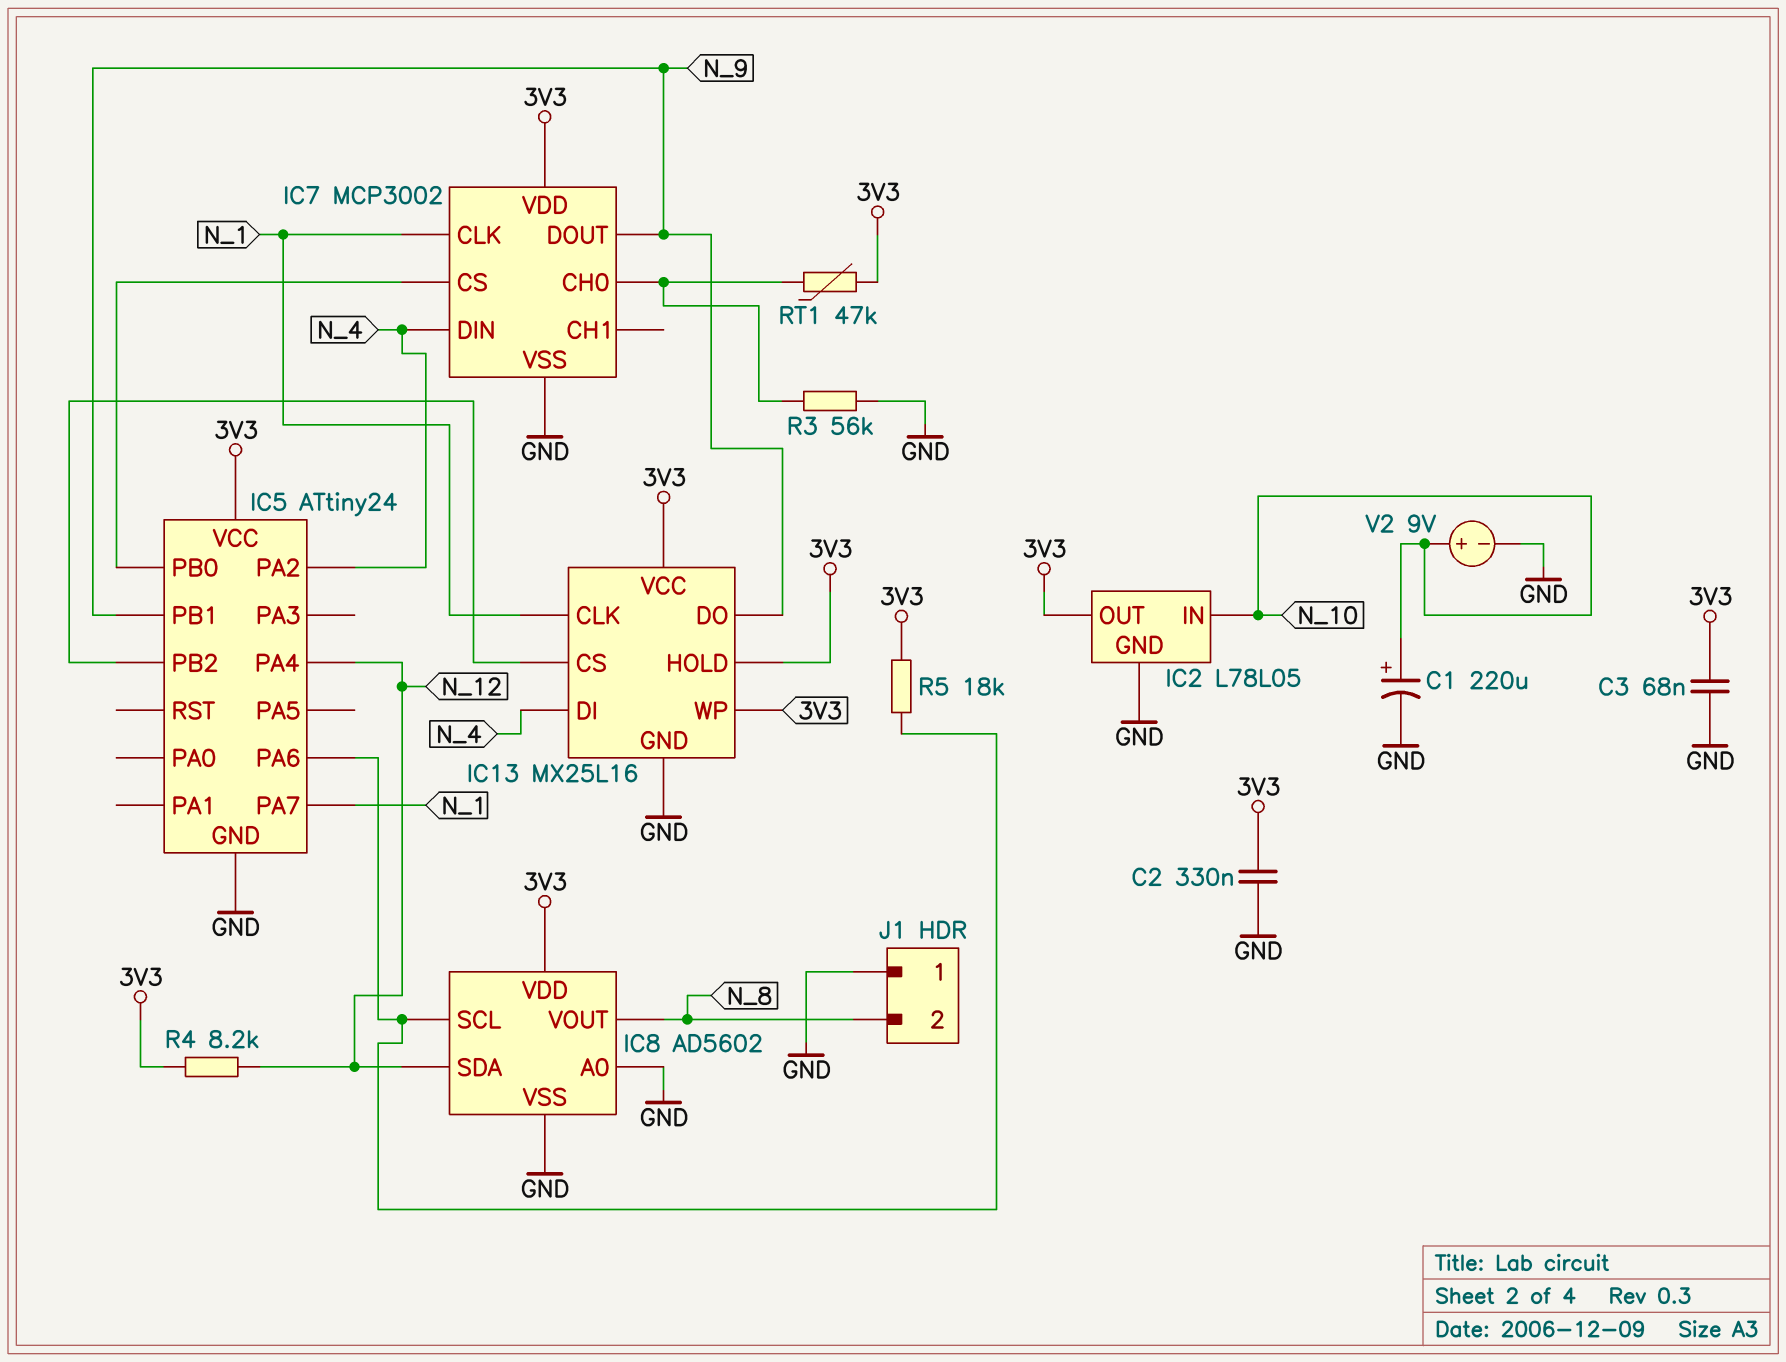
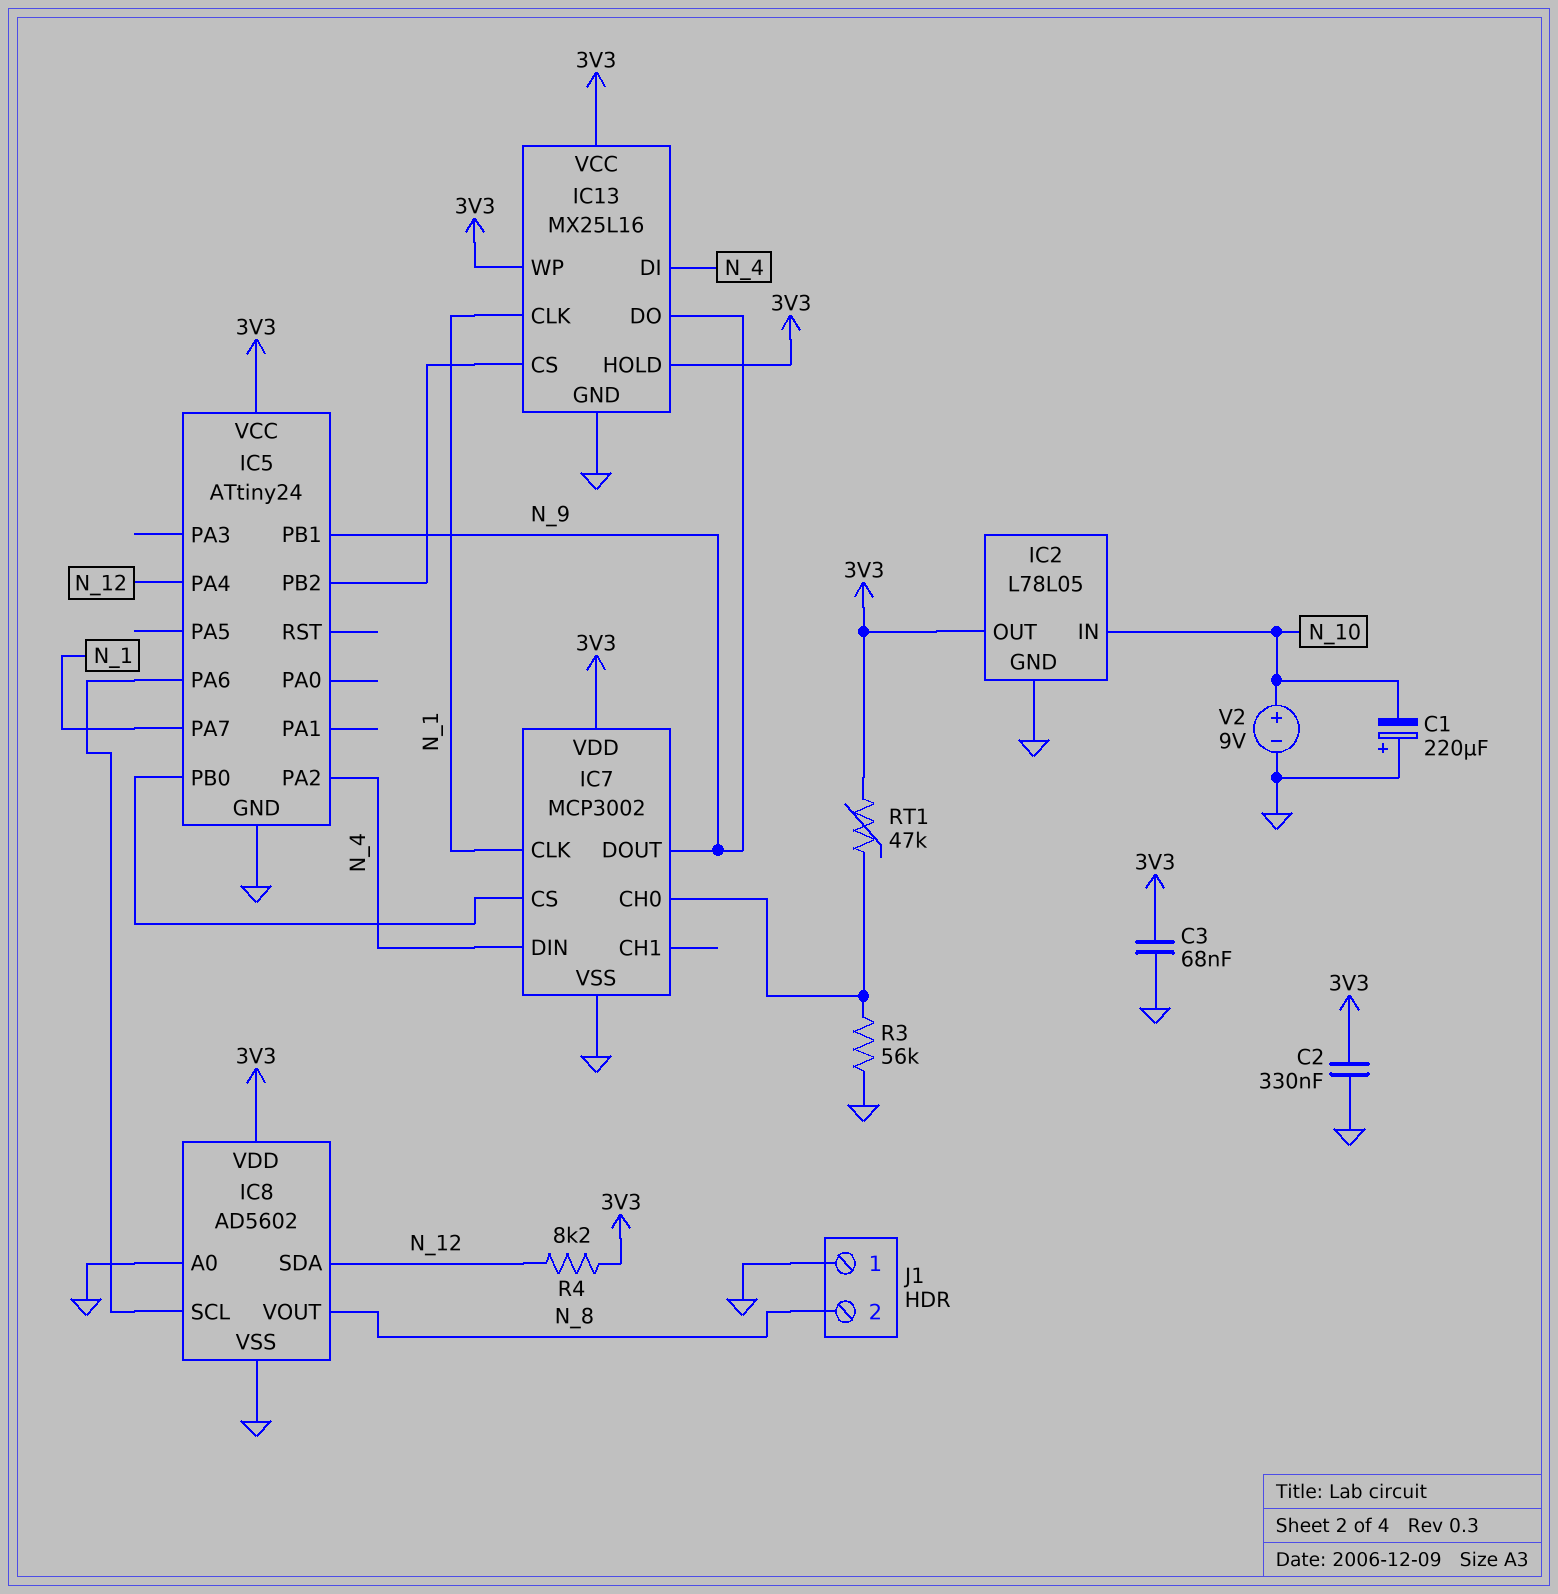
C1: 220uF (plus N_10, minus GND) -> 220uF (plus GND, minus N_10)
R5: 18k (3V3, IC5/PA6) -> none

